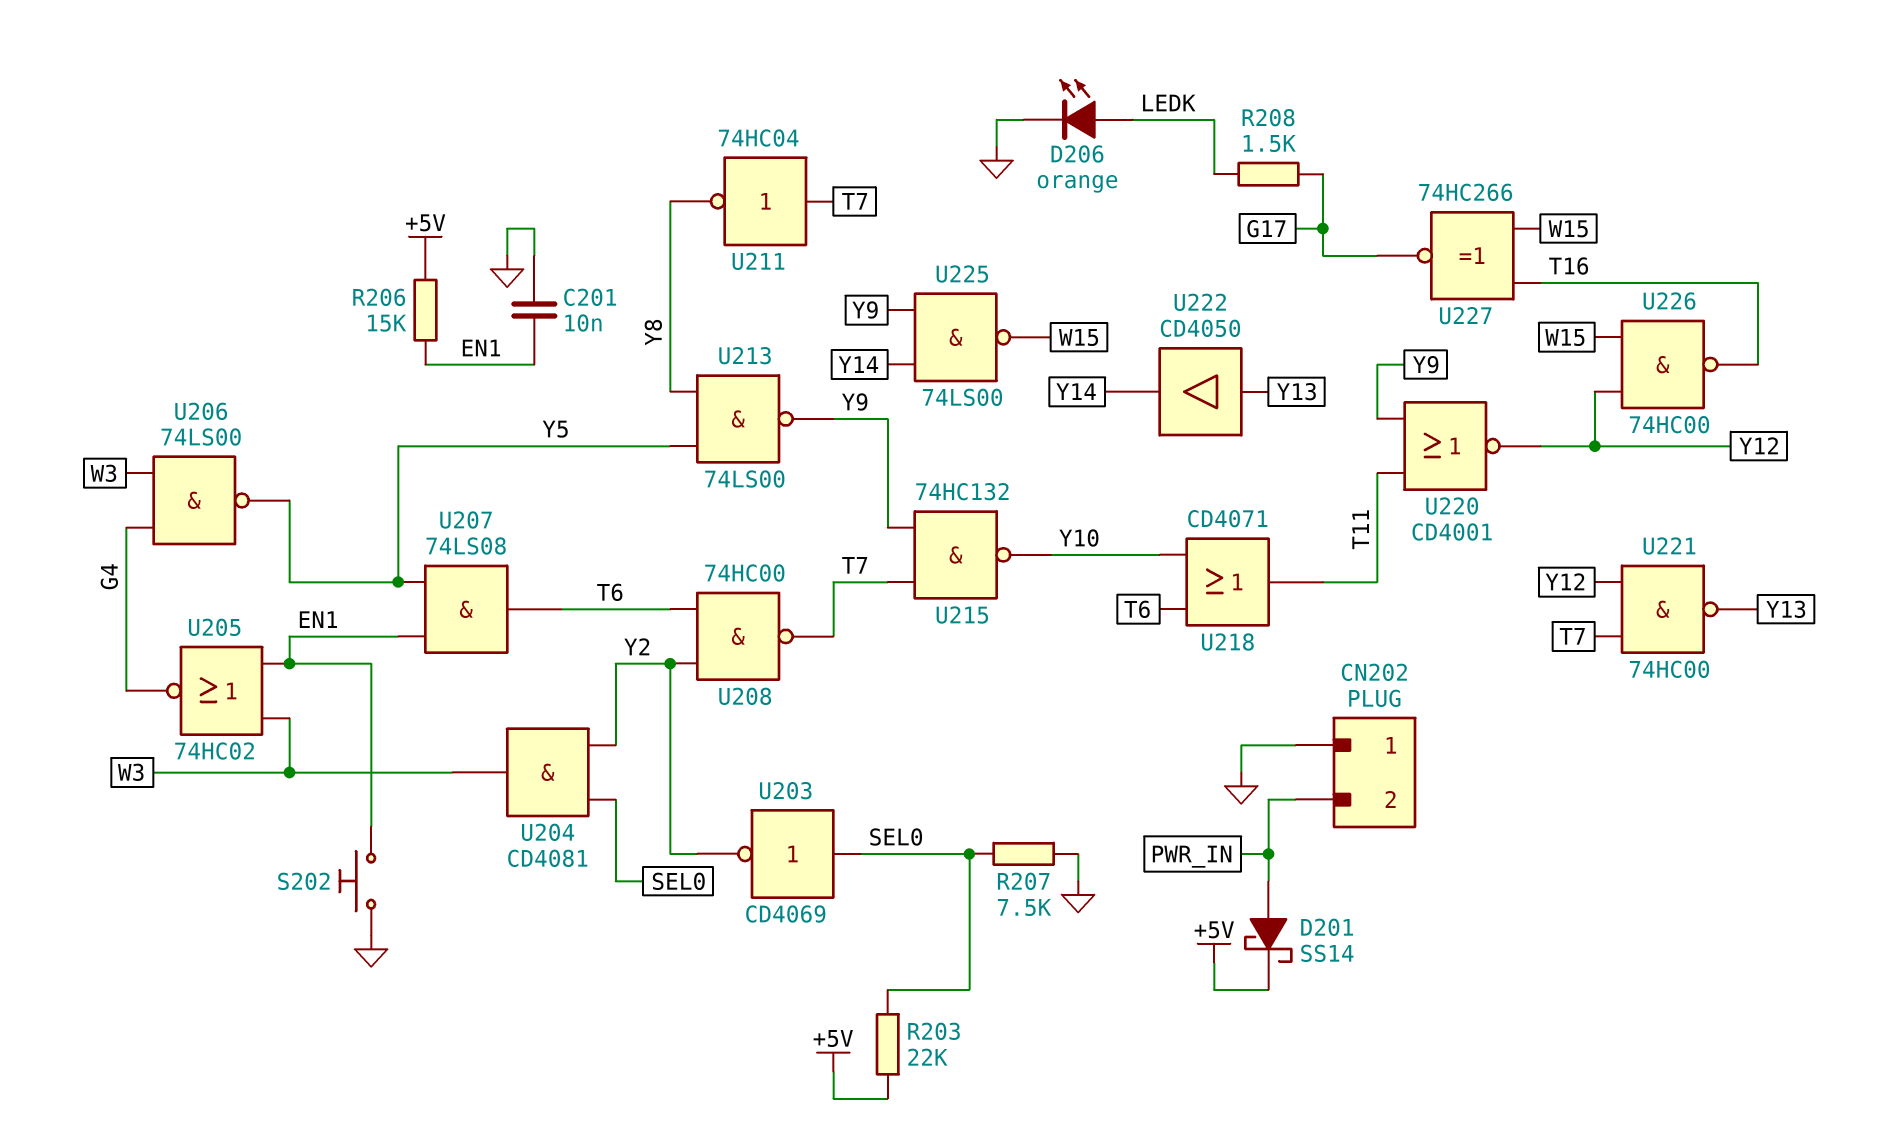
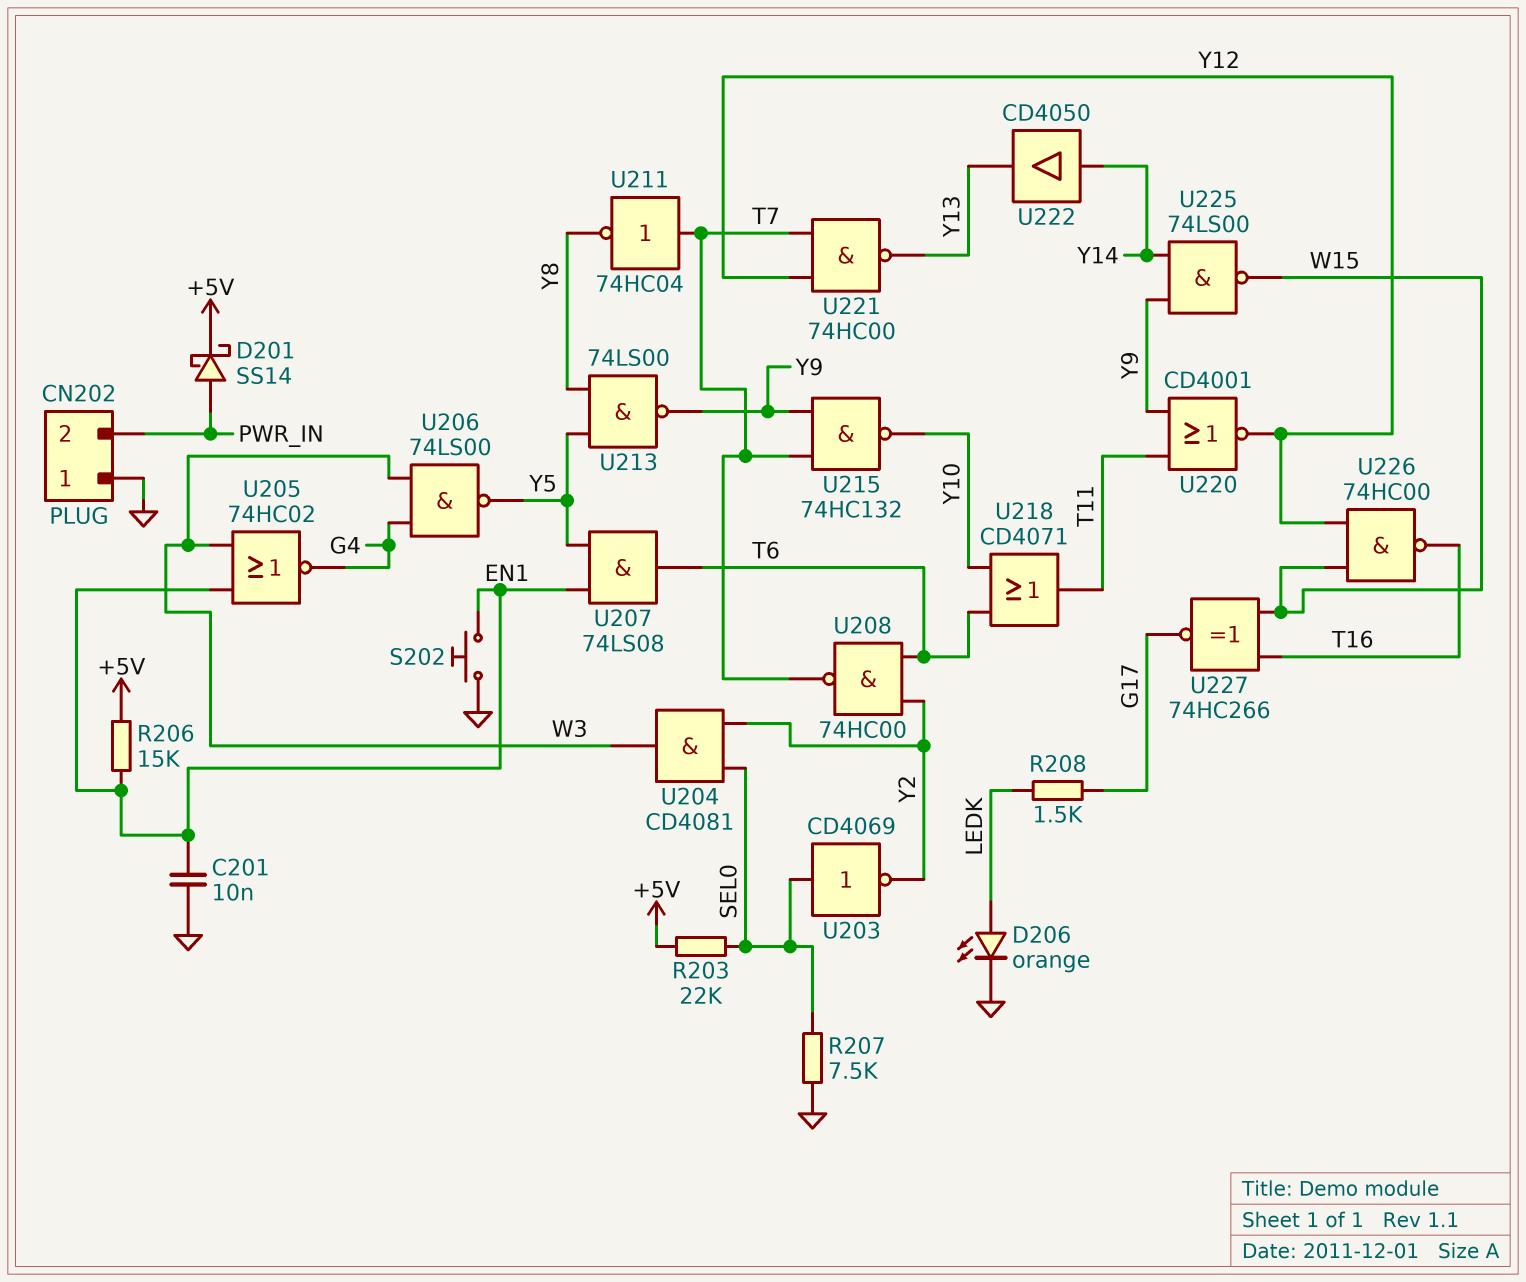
U222: buffer CD4050 (in Y13, out Y14) -> buffer CD4050 (in Y14, out Y13)

